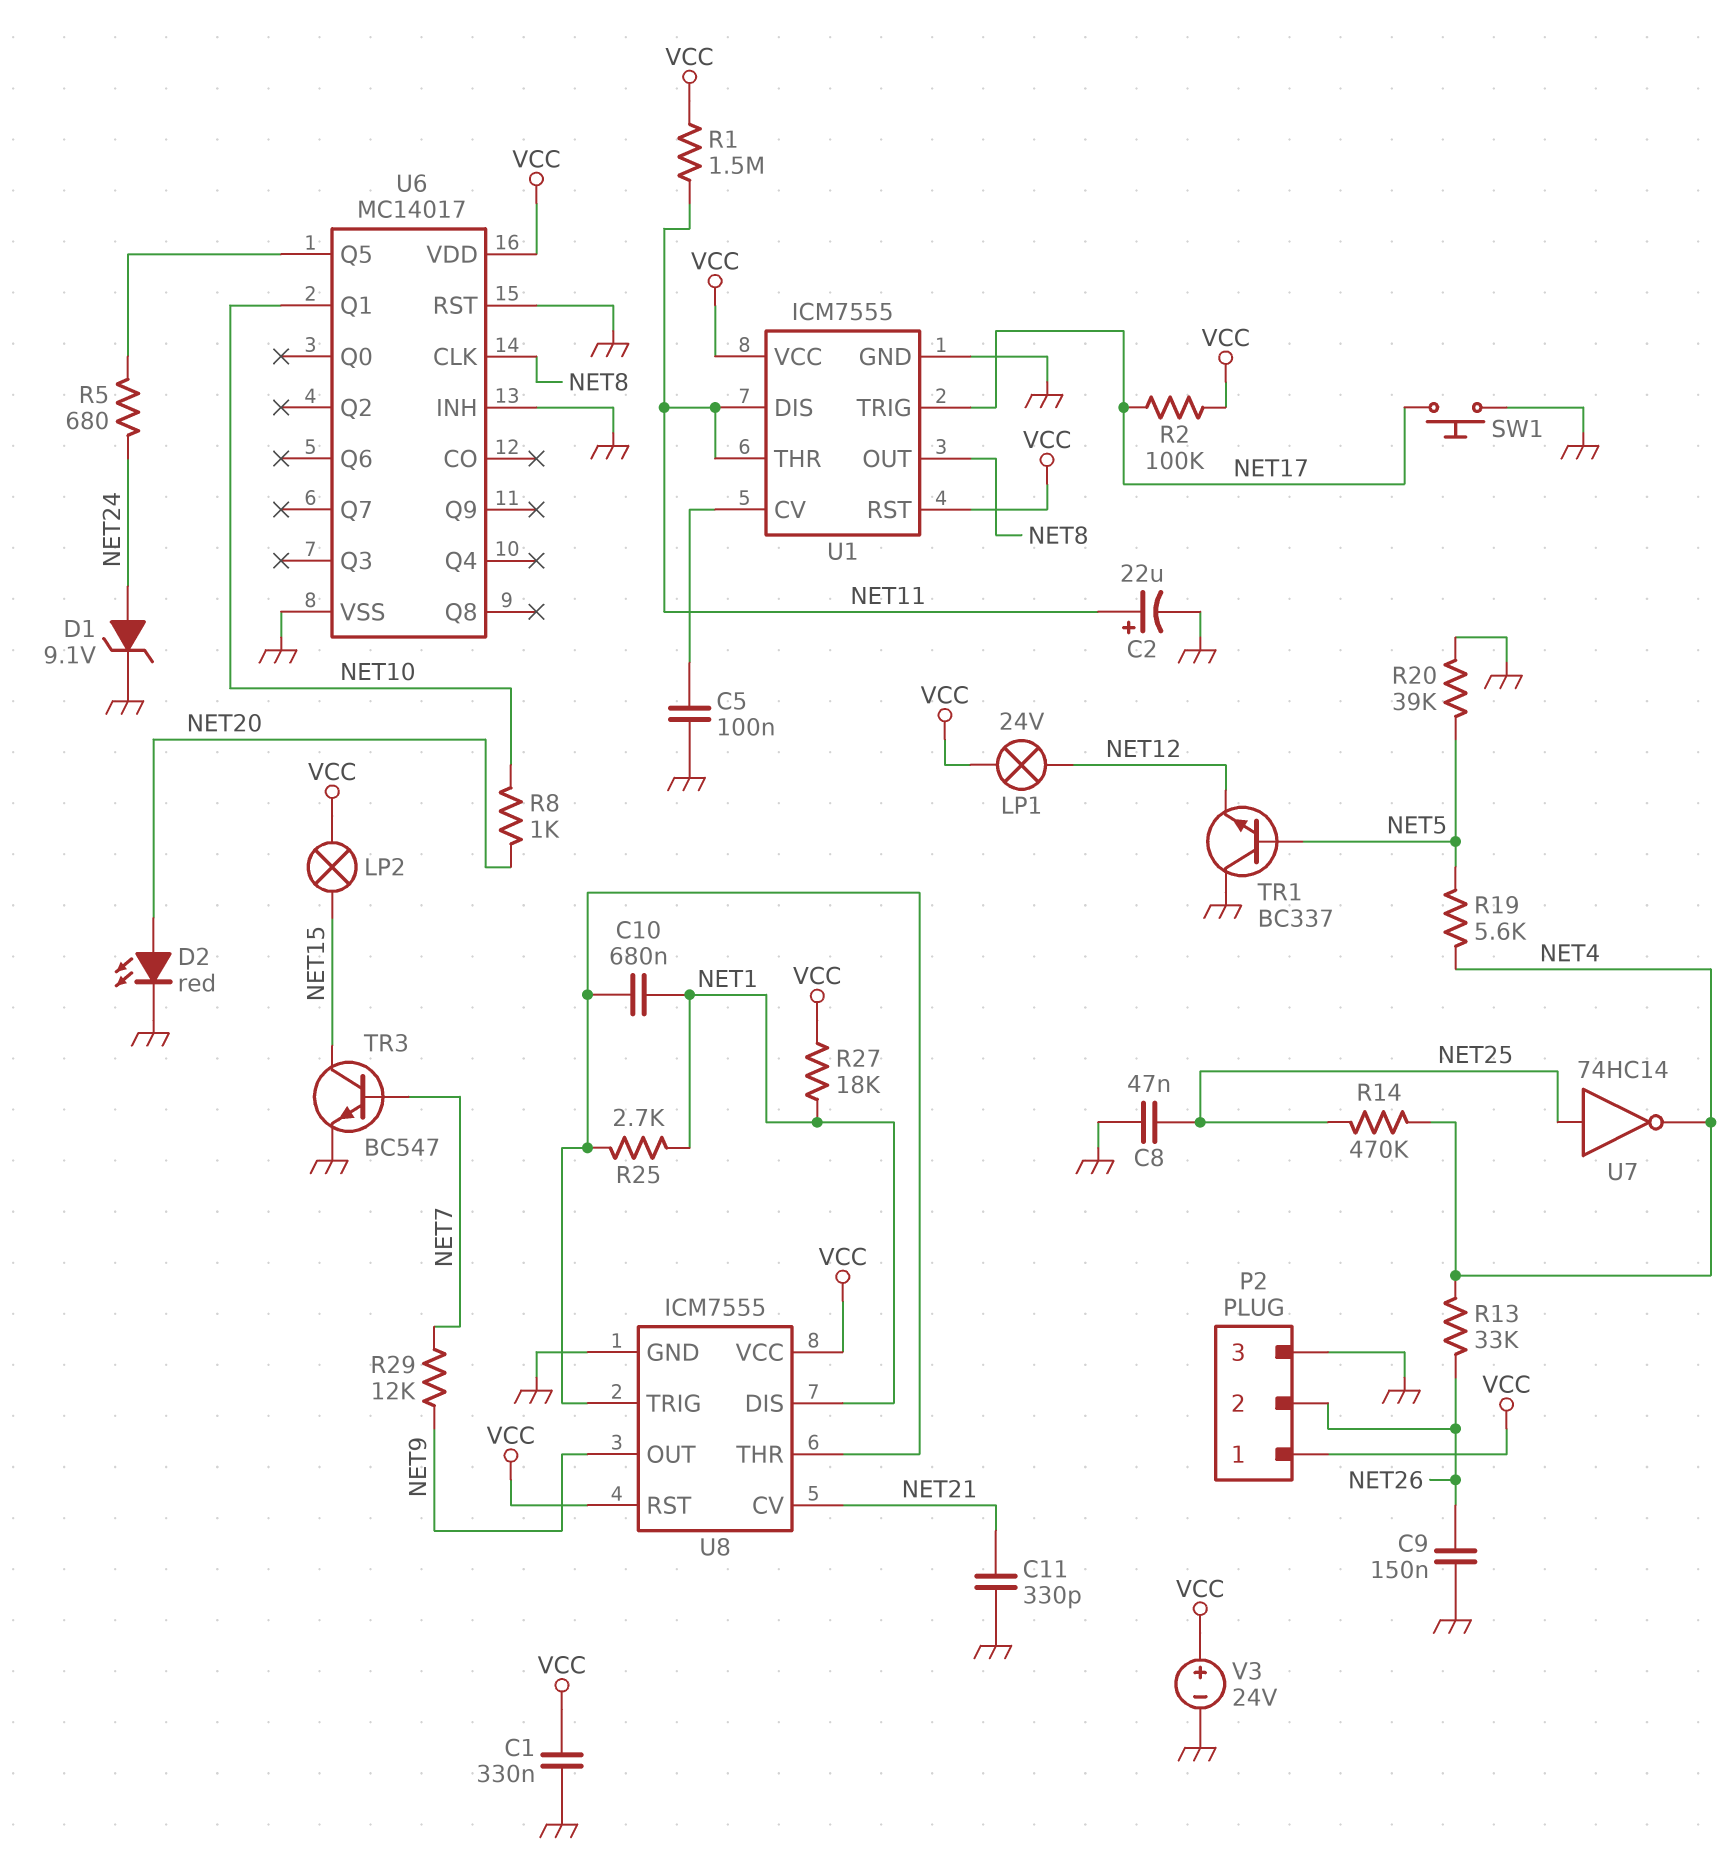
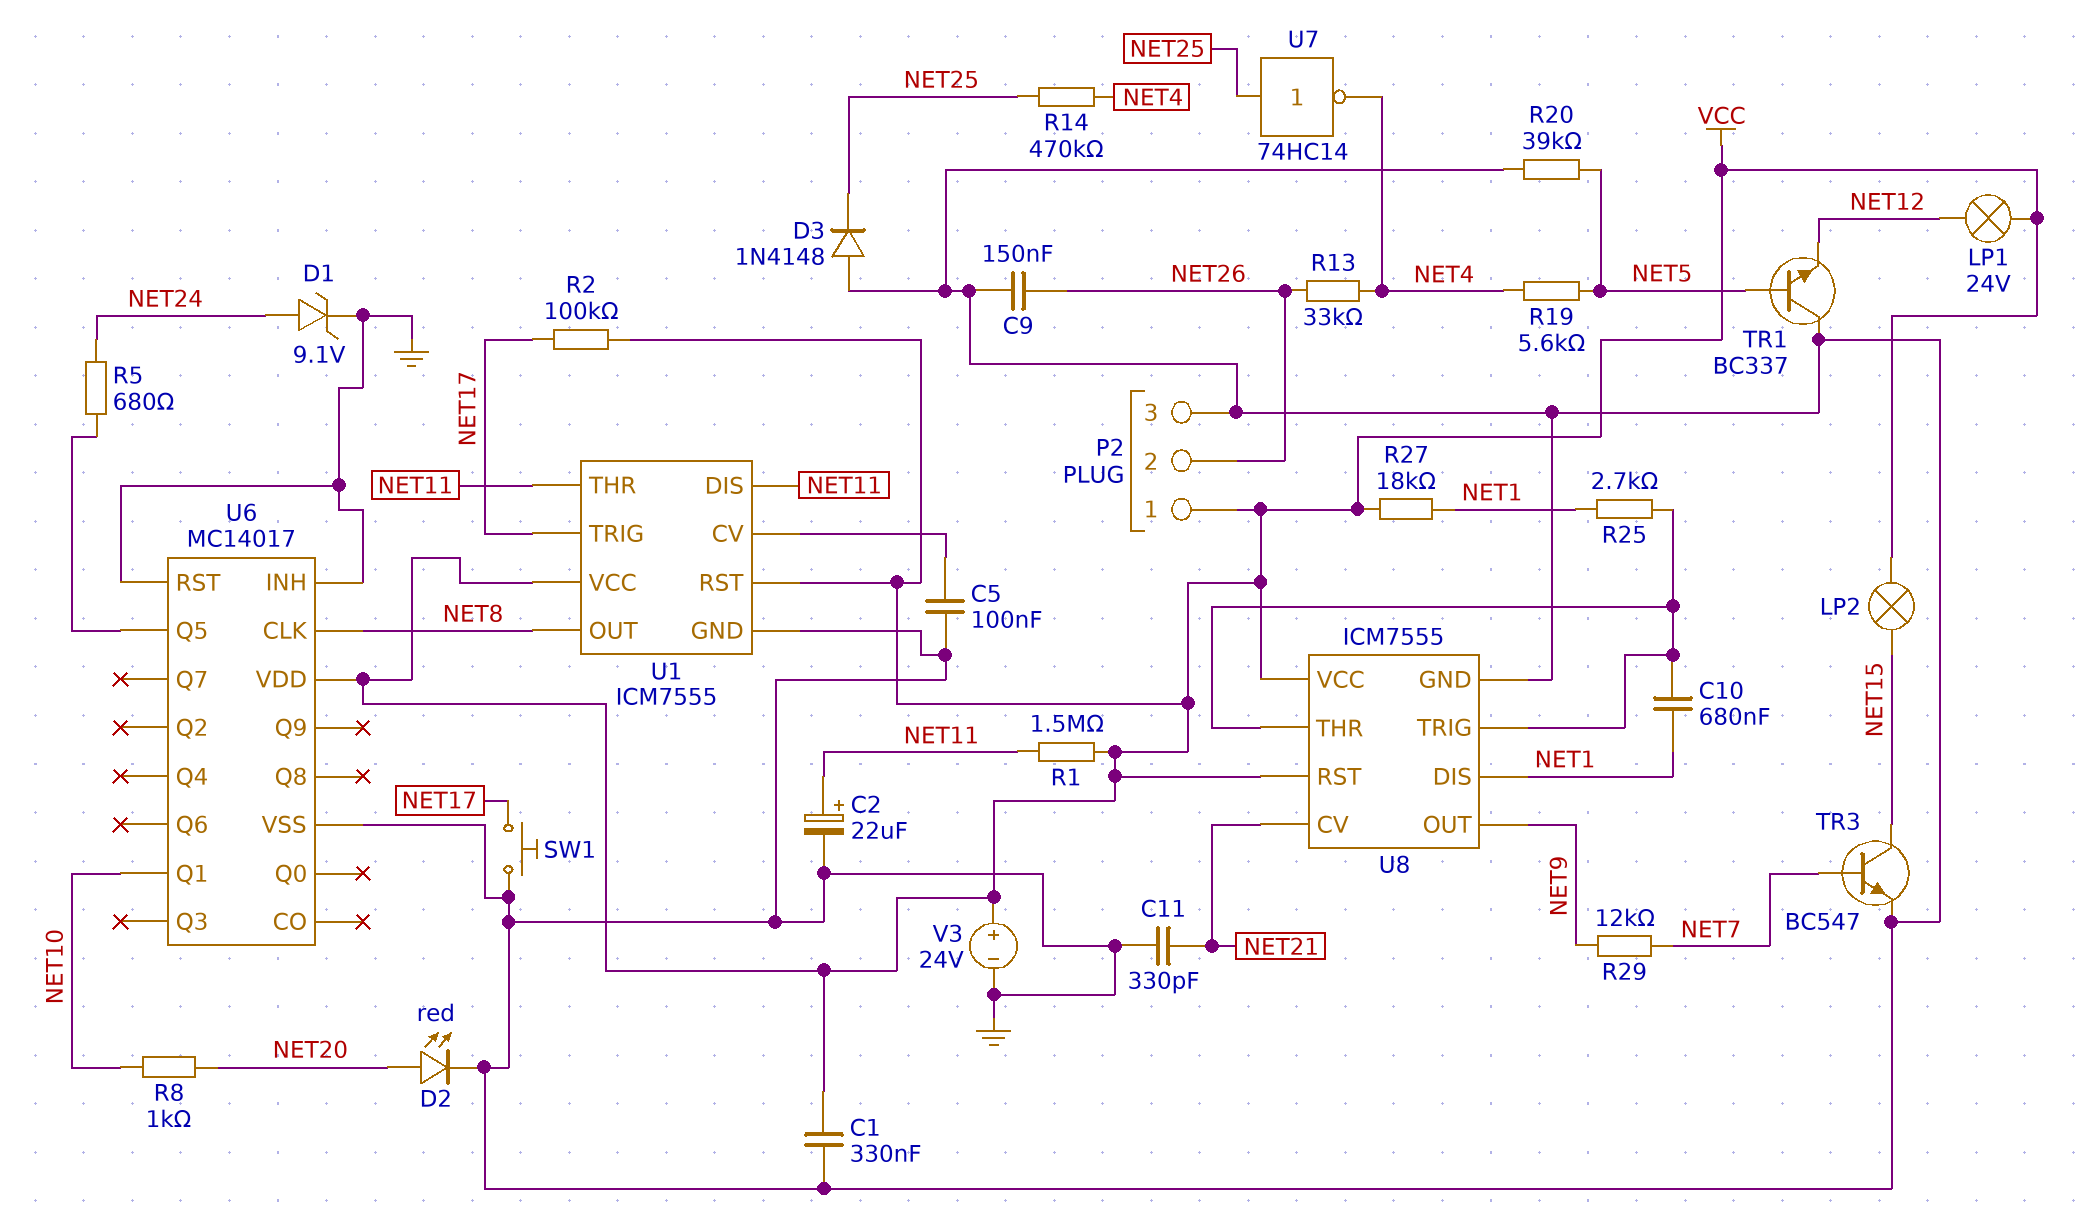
C8: 47nF (GND, NET25) -> none
D3: none -> diode 1N4148 (A GND, K NET25)

